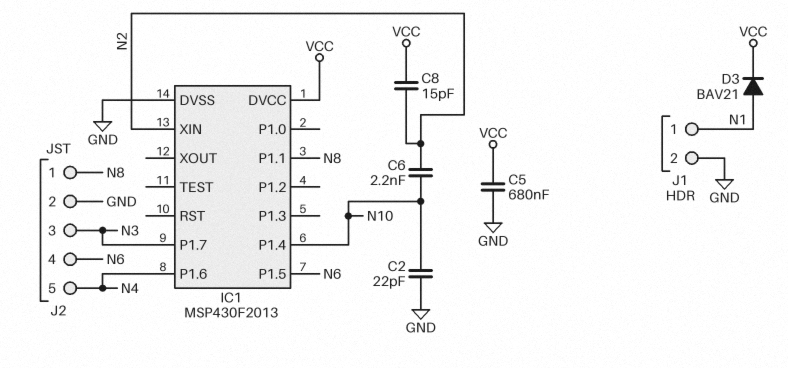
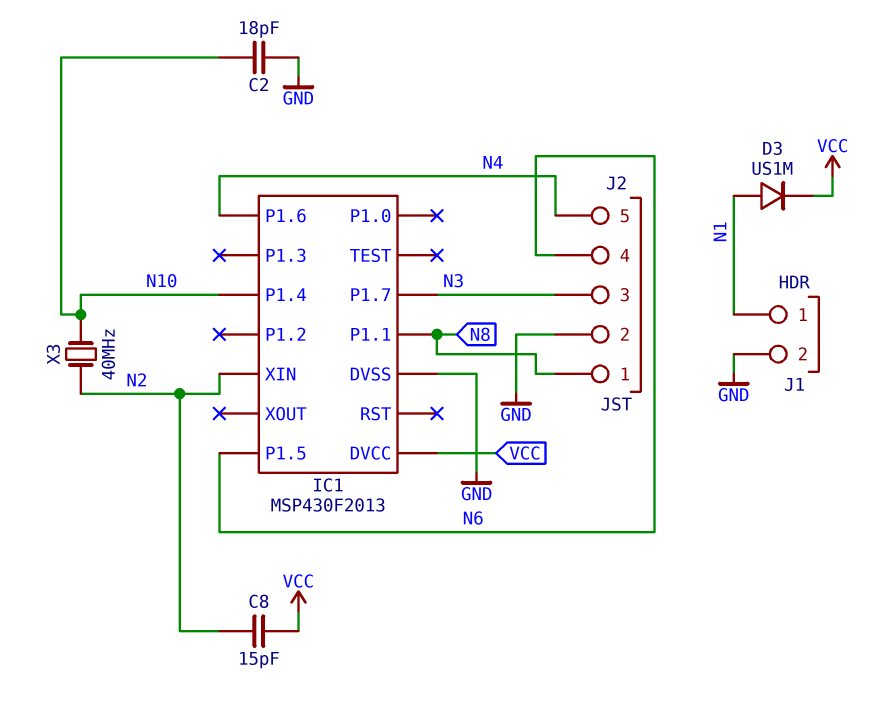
C2: 22pF (GND, N10) -> 18pF (GND, N10)
C5: 680nF (GND, VCC) -> none
C6: 2.2nF (N2, N10) -> none
D3: diode BAV21 (A N1, K VCC) -> diode US1M (A N1, K VCC)
X3: none -> 40MHz (N2, N10)

